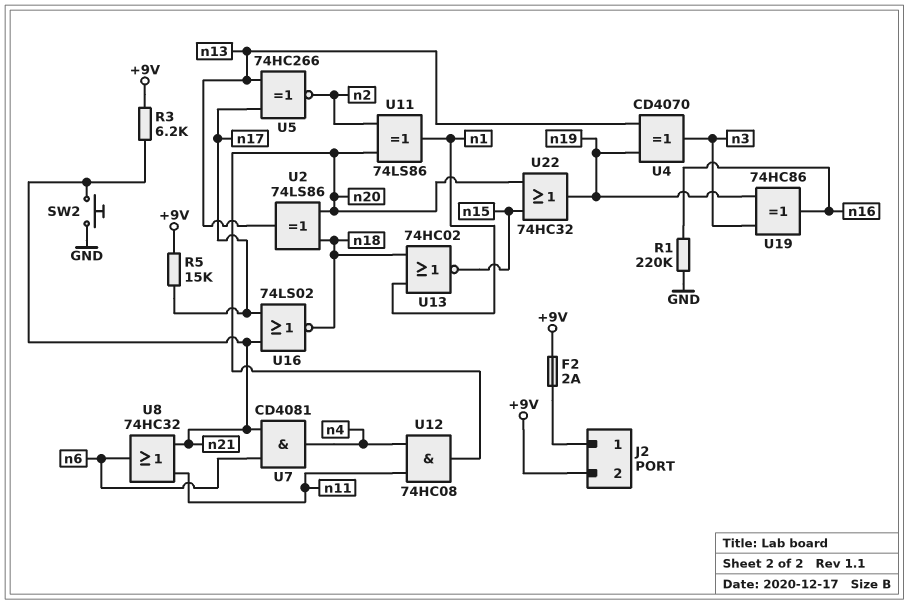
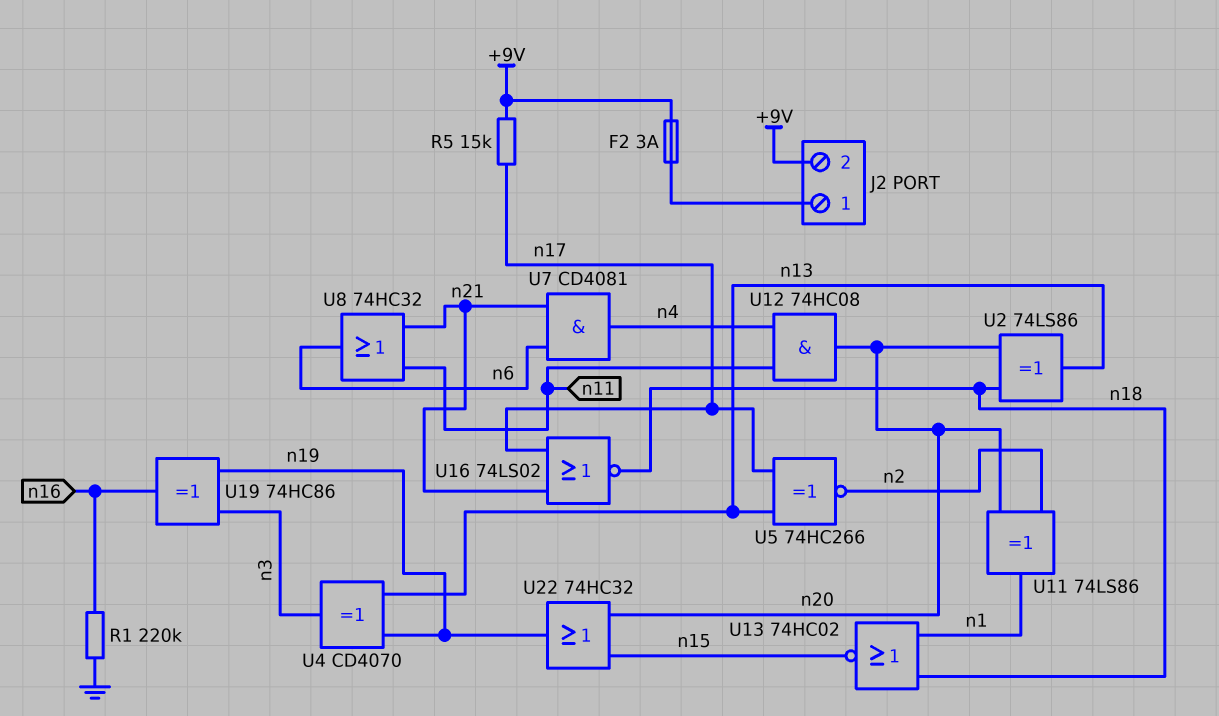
F2: 2A (+9V, J2/1) -> 3A (+9V, J2/1)
R3: 6.2k (+9V, n21) -> none
SW2: button (GND, n21) -> none

